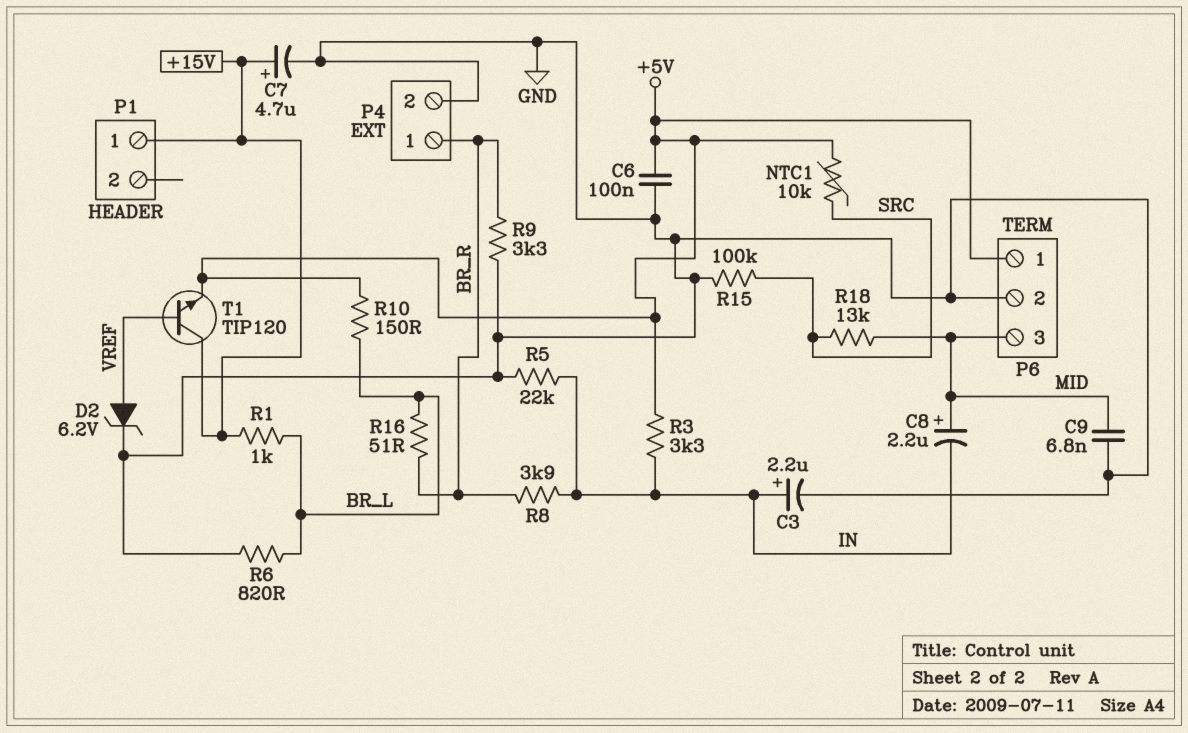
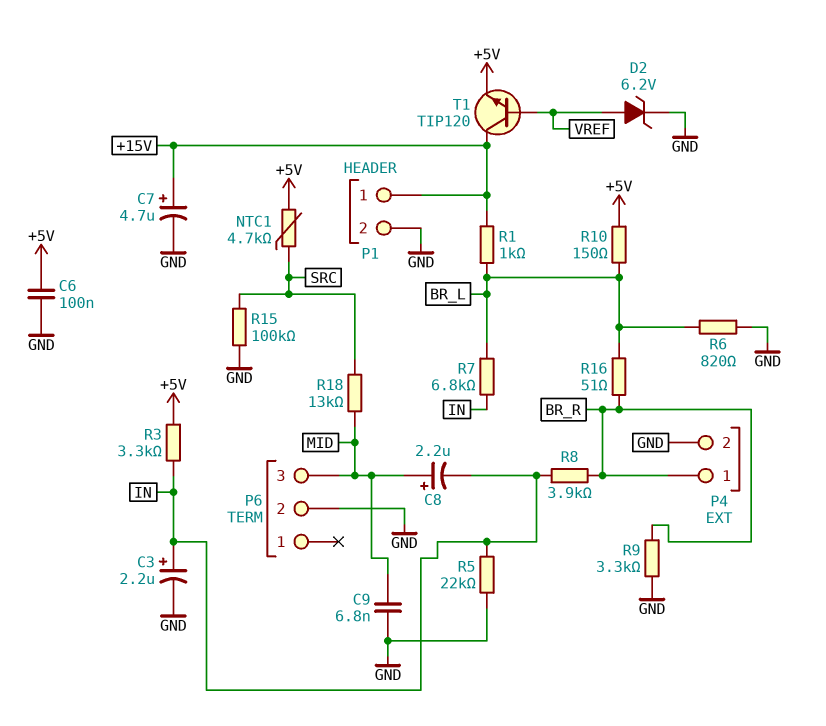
NTC1: 10k (+5V, SRC) -> 4.7k (+5V, SRC)
P1 pin 2: none -> GND
P6 pin 1: +5V -> none
R7: none -> 6.8k (BR_L, IN)

